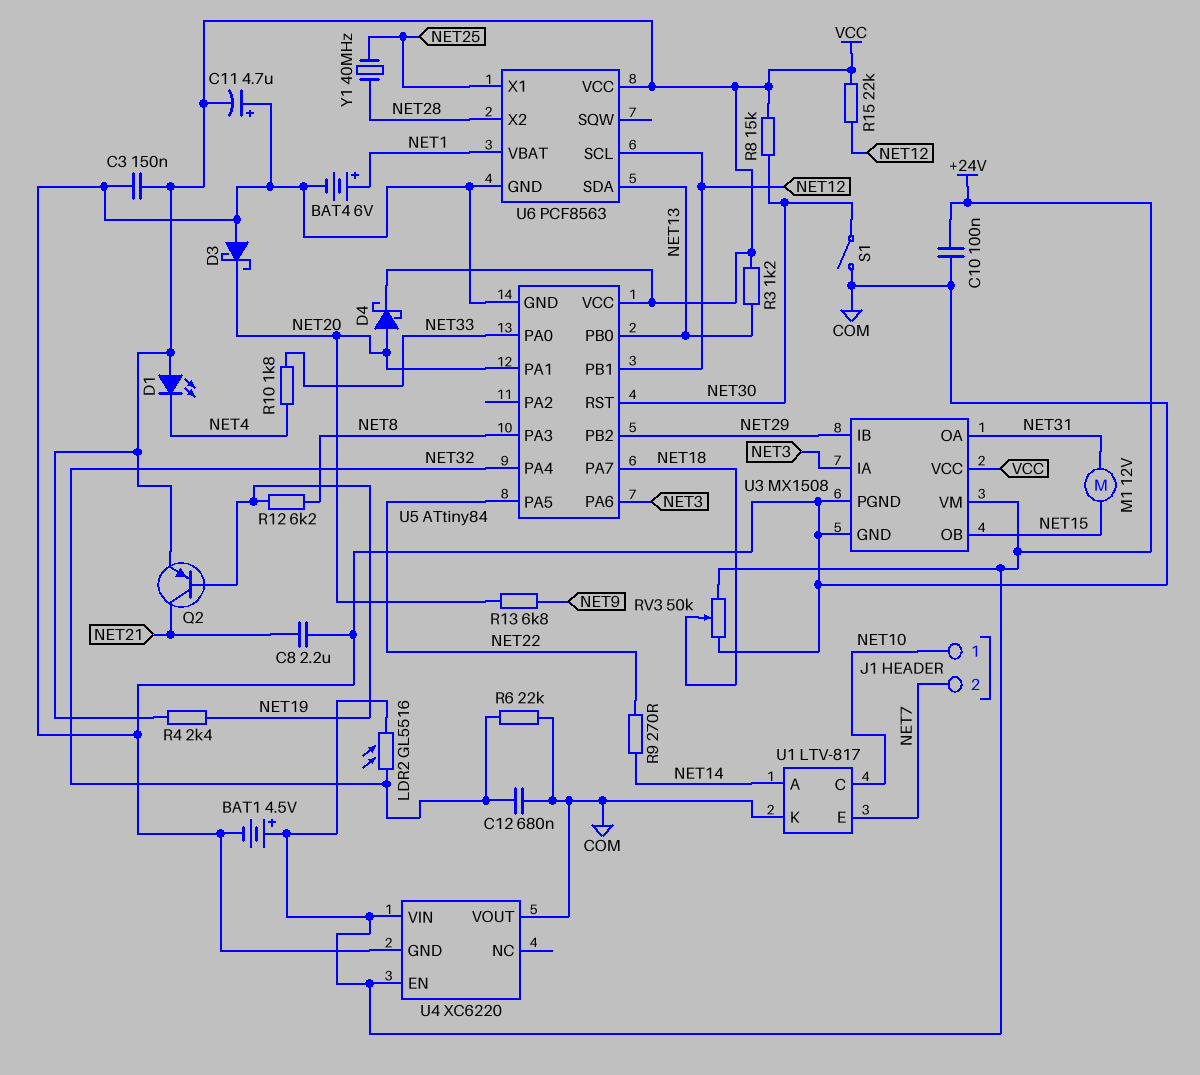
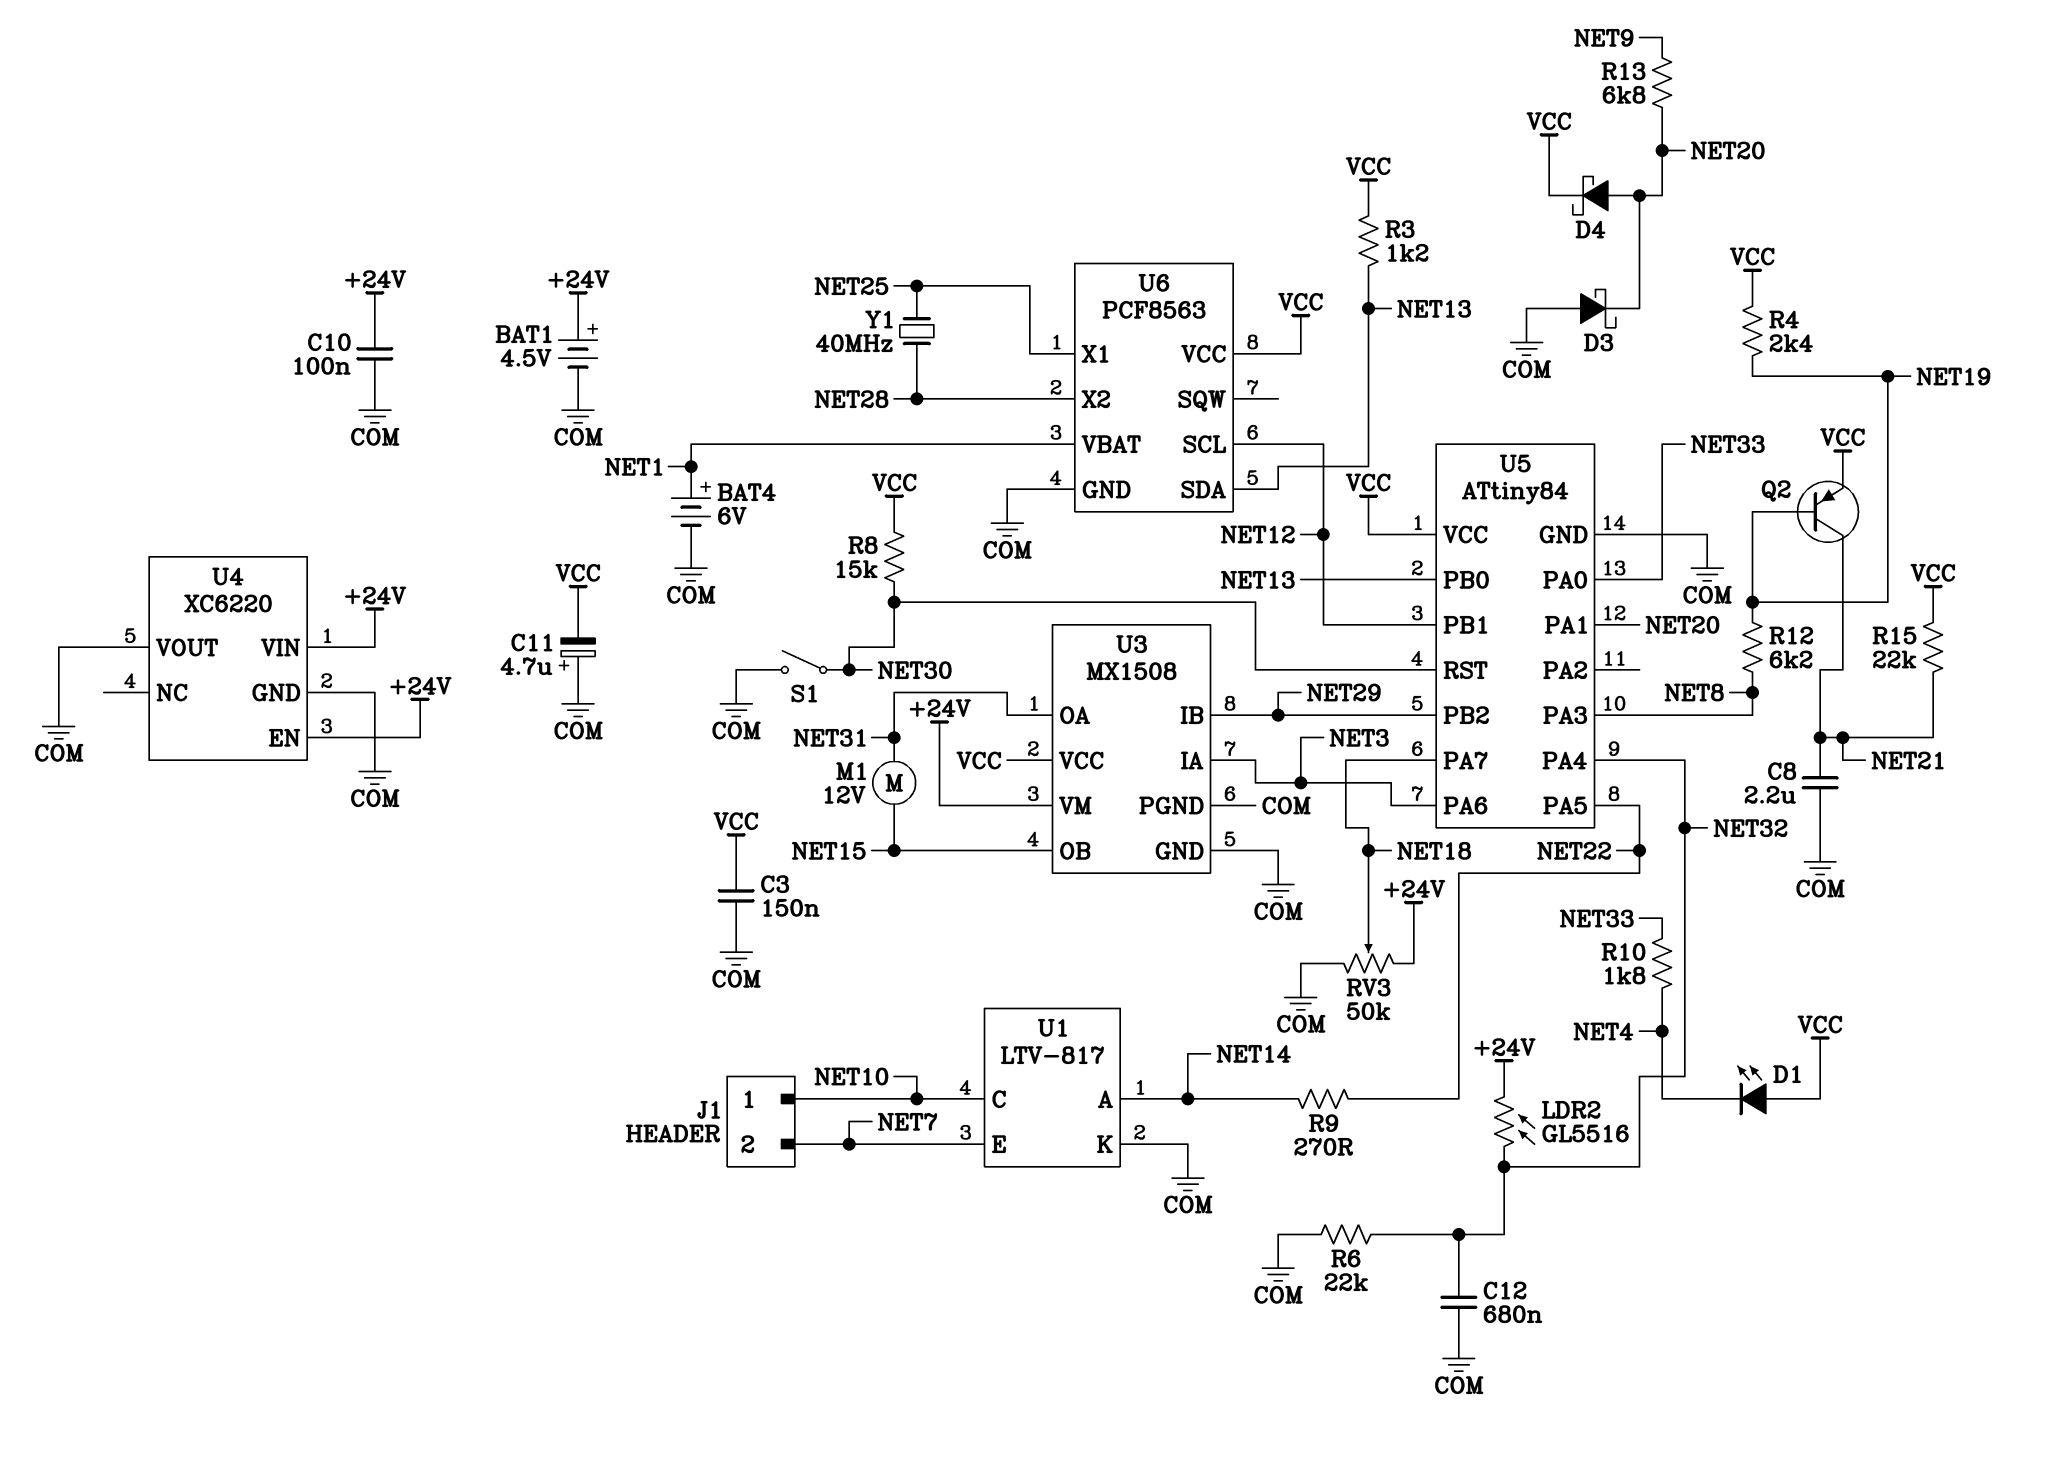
R15: 22k (NET12, VCC) -> 22k (NET21, VCC)

